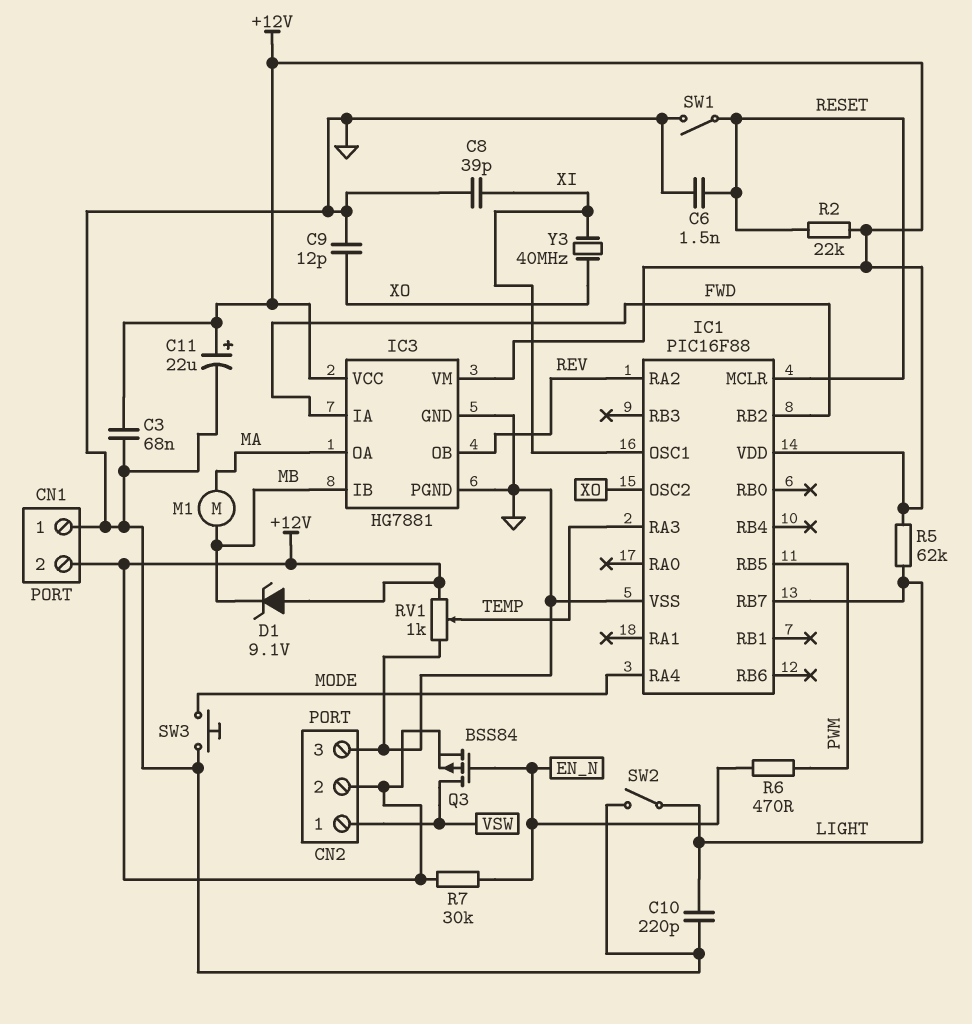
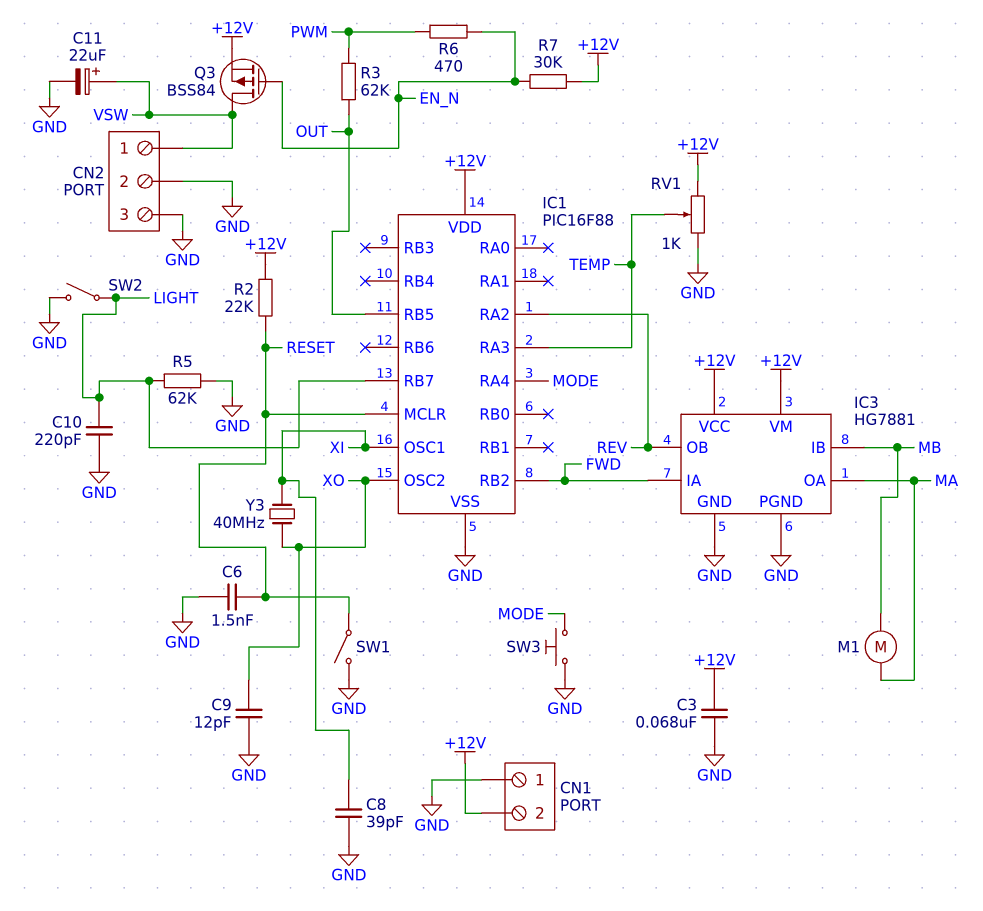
C11: 22uF (plus +12V, minus GND) -> 22uF (plus VSW, minus GND)
CN2 pin 2: +12V -> GND
D1: zener 9.1V (A +12V, K MB) -> none
IC1 pin RB5: PWM -> OUT
R3: none -> 62k (OUT, PWM)
R5: 62k (+12V, LIGHT) -> 62k (GND, LIGHT)

